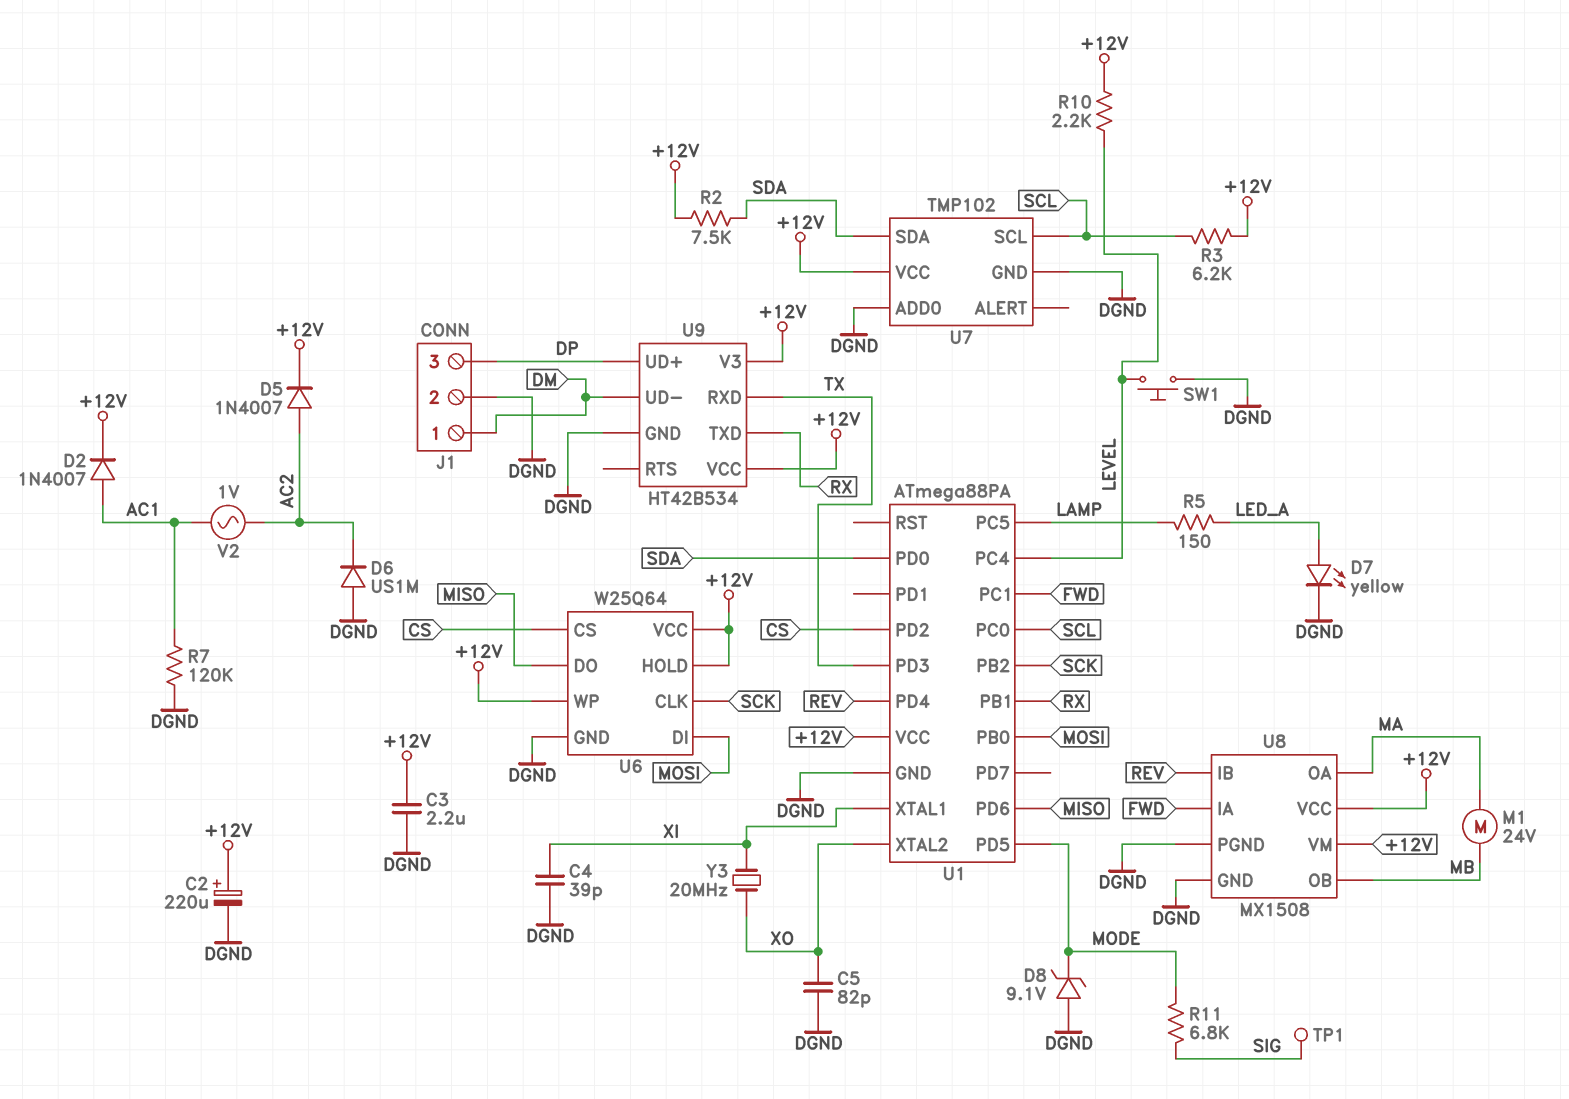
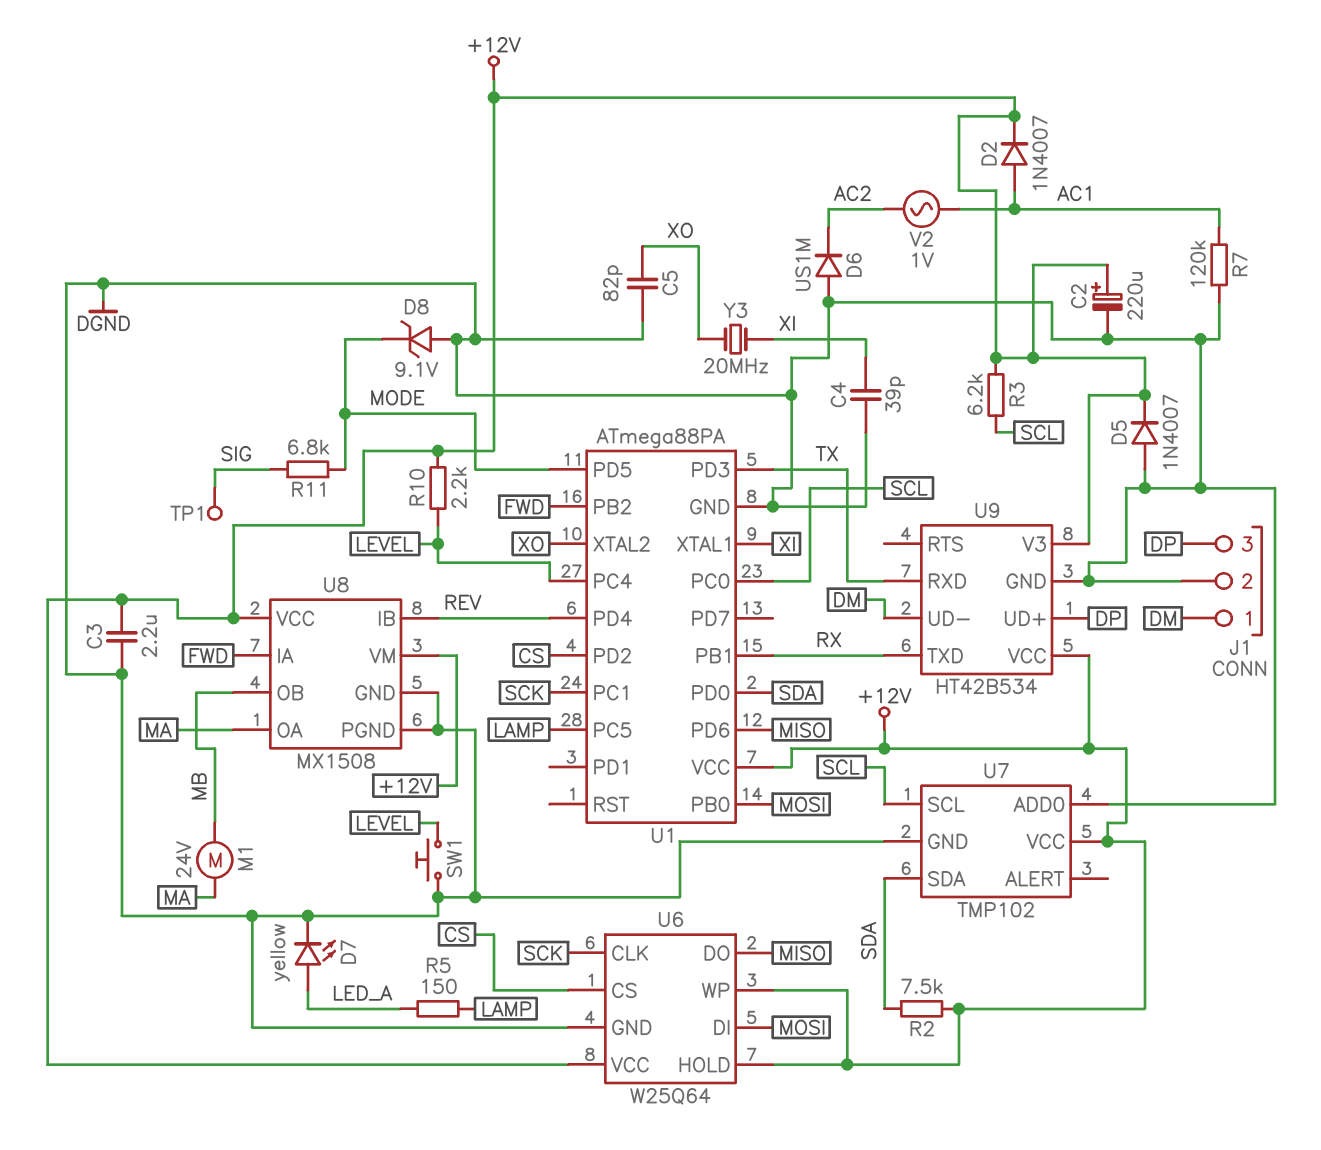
D5: diode 1N4007 (A AC2, K +12V) -> diode 1N4007 (A DGND, K +12V)
U1 pin PB2: SCK -> FWD
U1 pin PC1: FWD -> SCK

